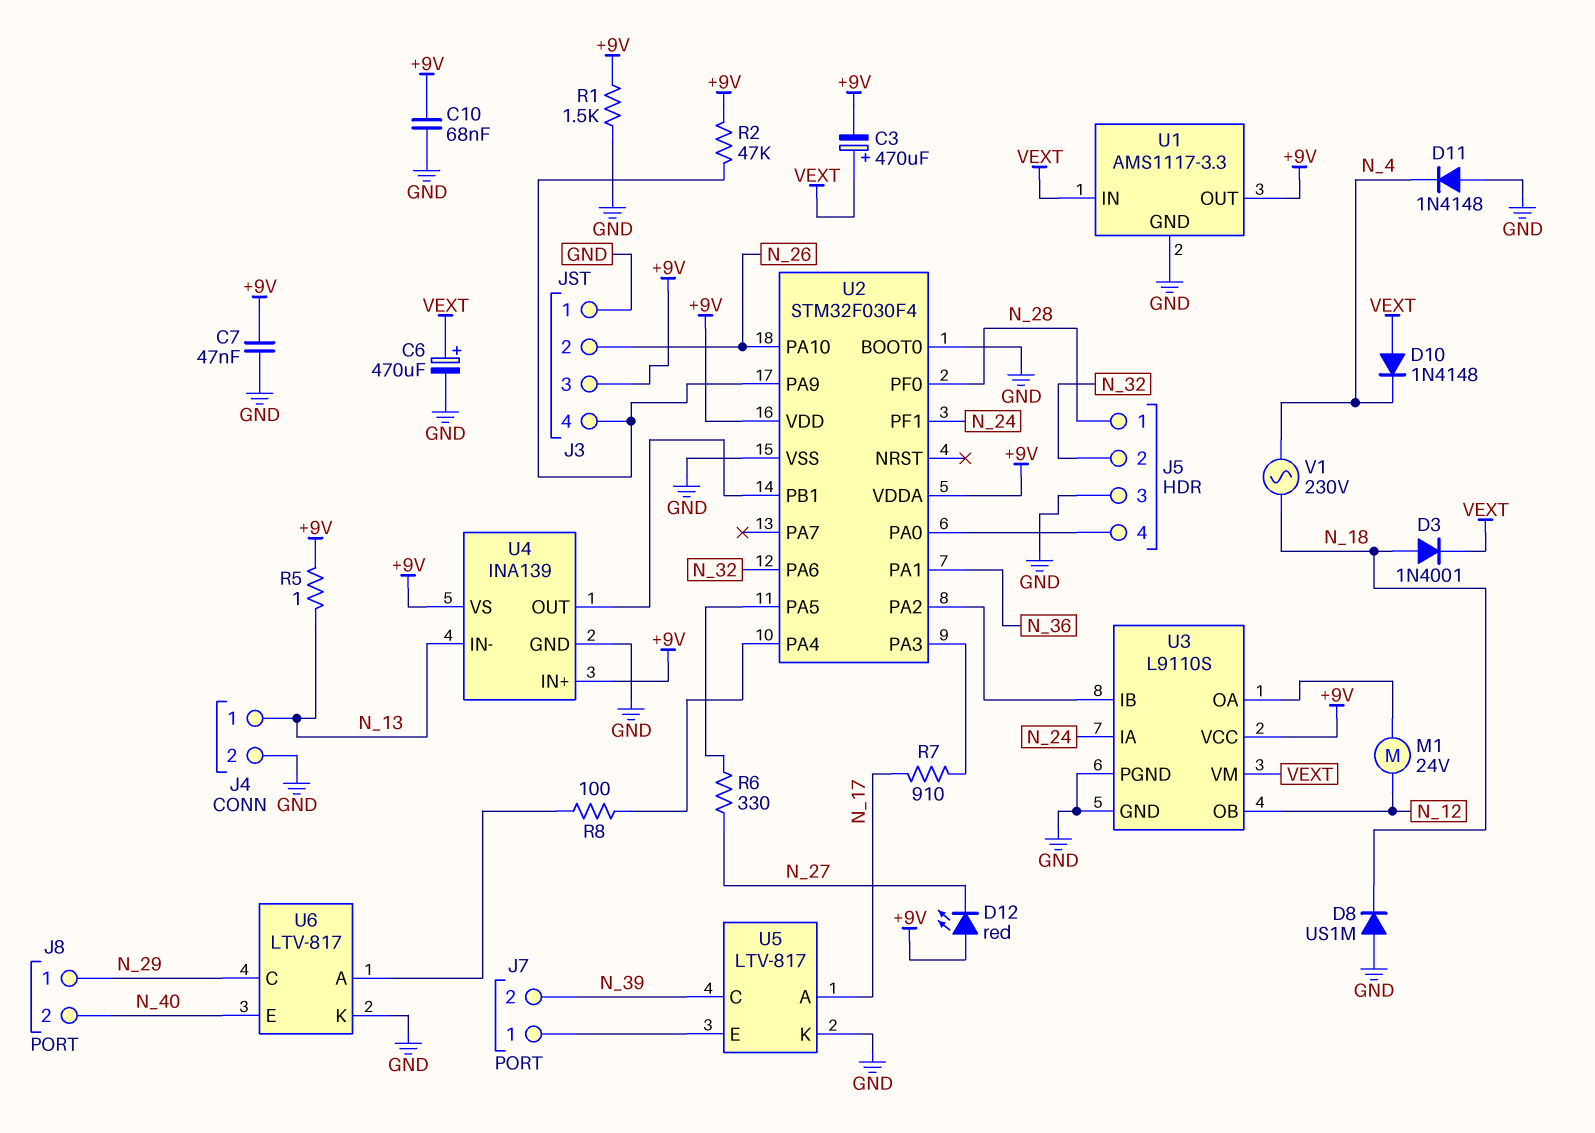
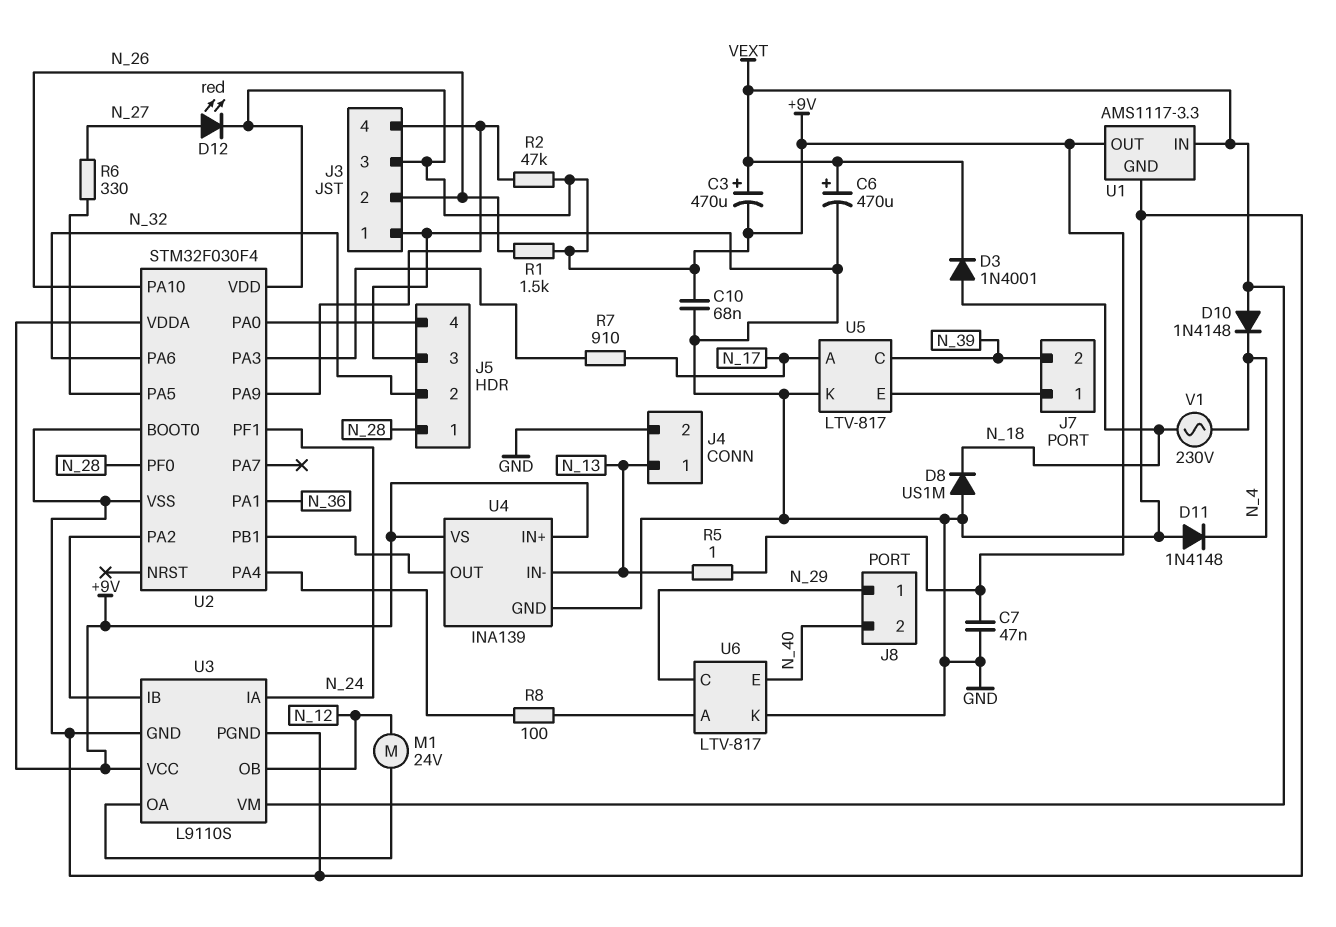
D12: LED red (A +9V, K N_27) -> LED red (A N_27, K +9V)
R1: 1.5k (+9V, GND) -> 1.5k (+9V, N_26)

